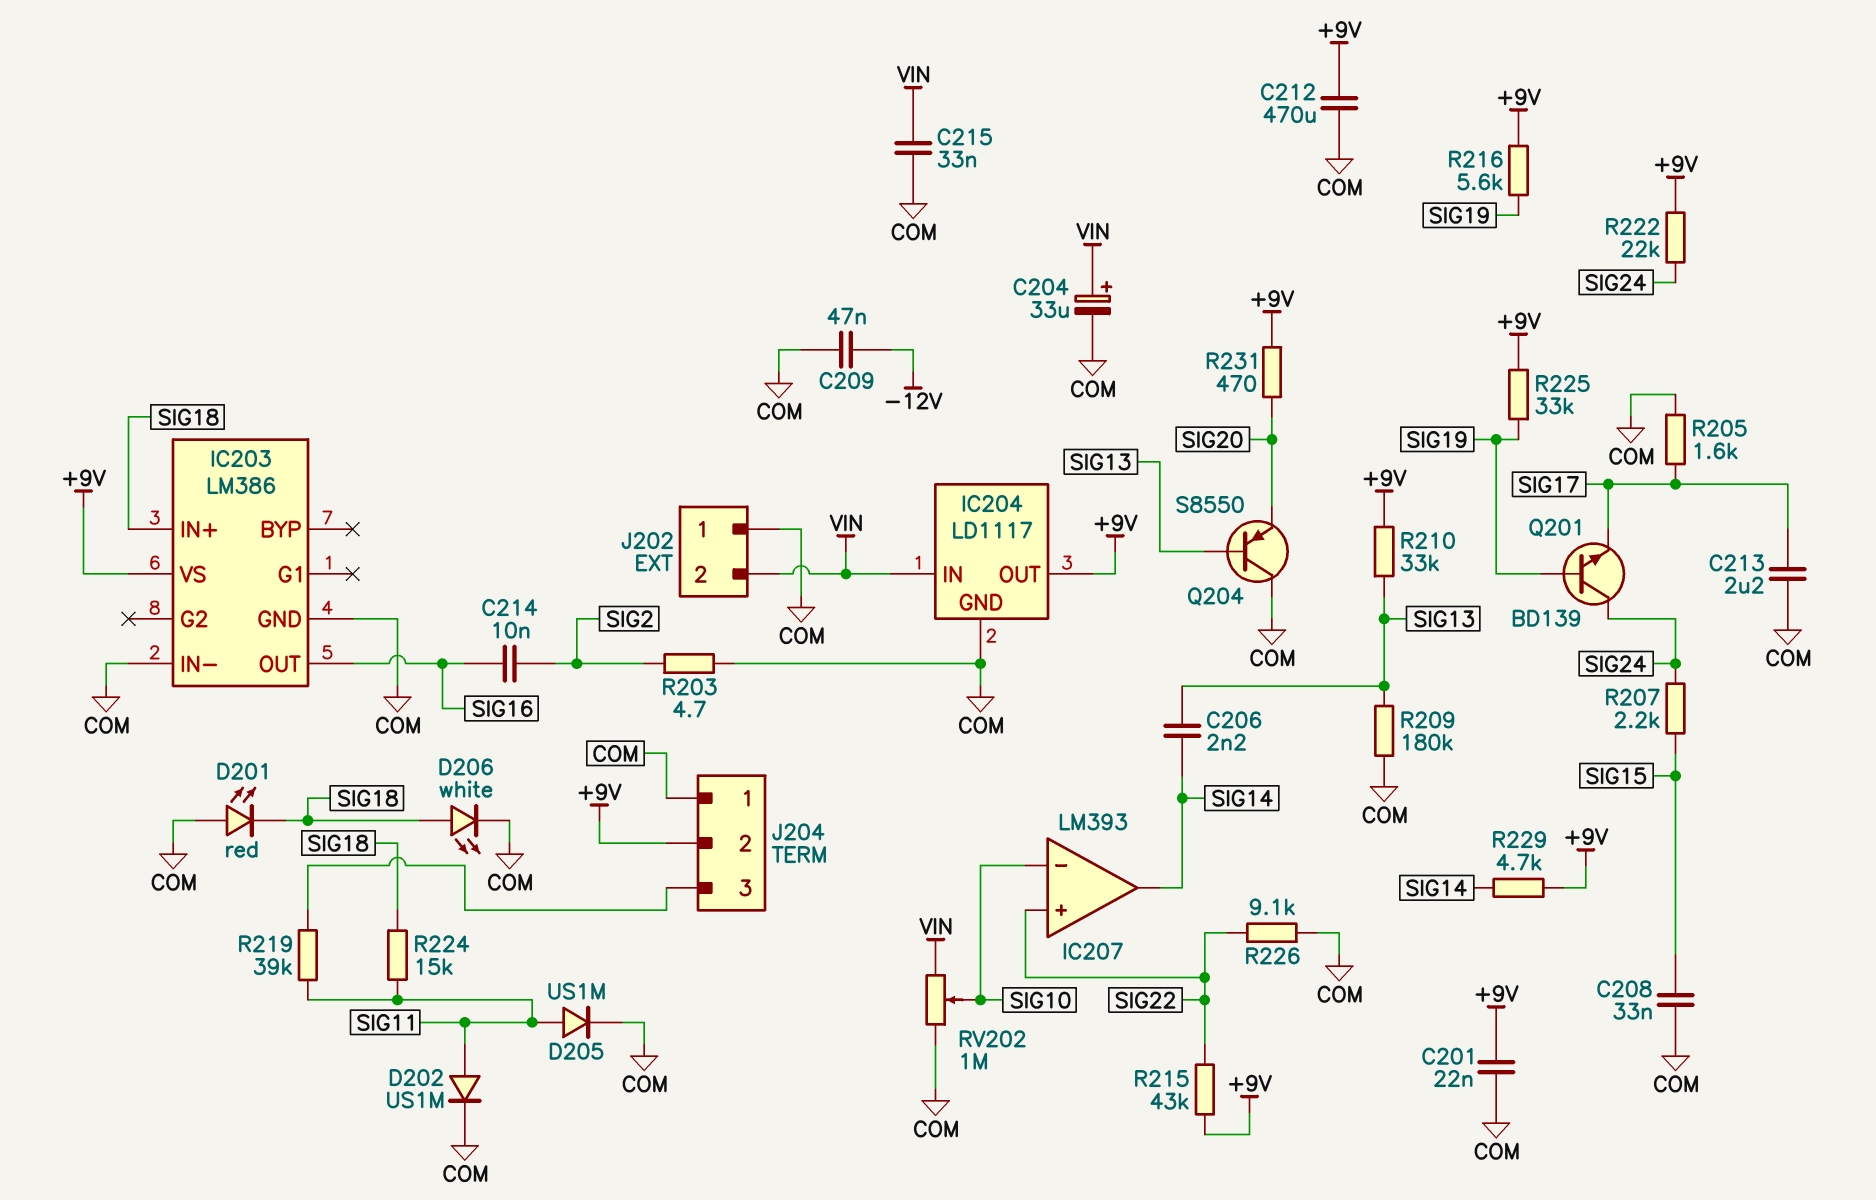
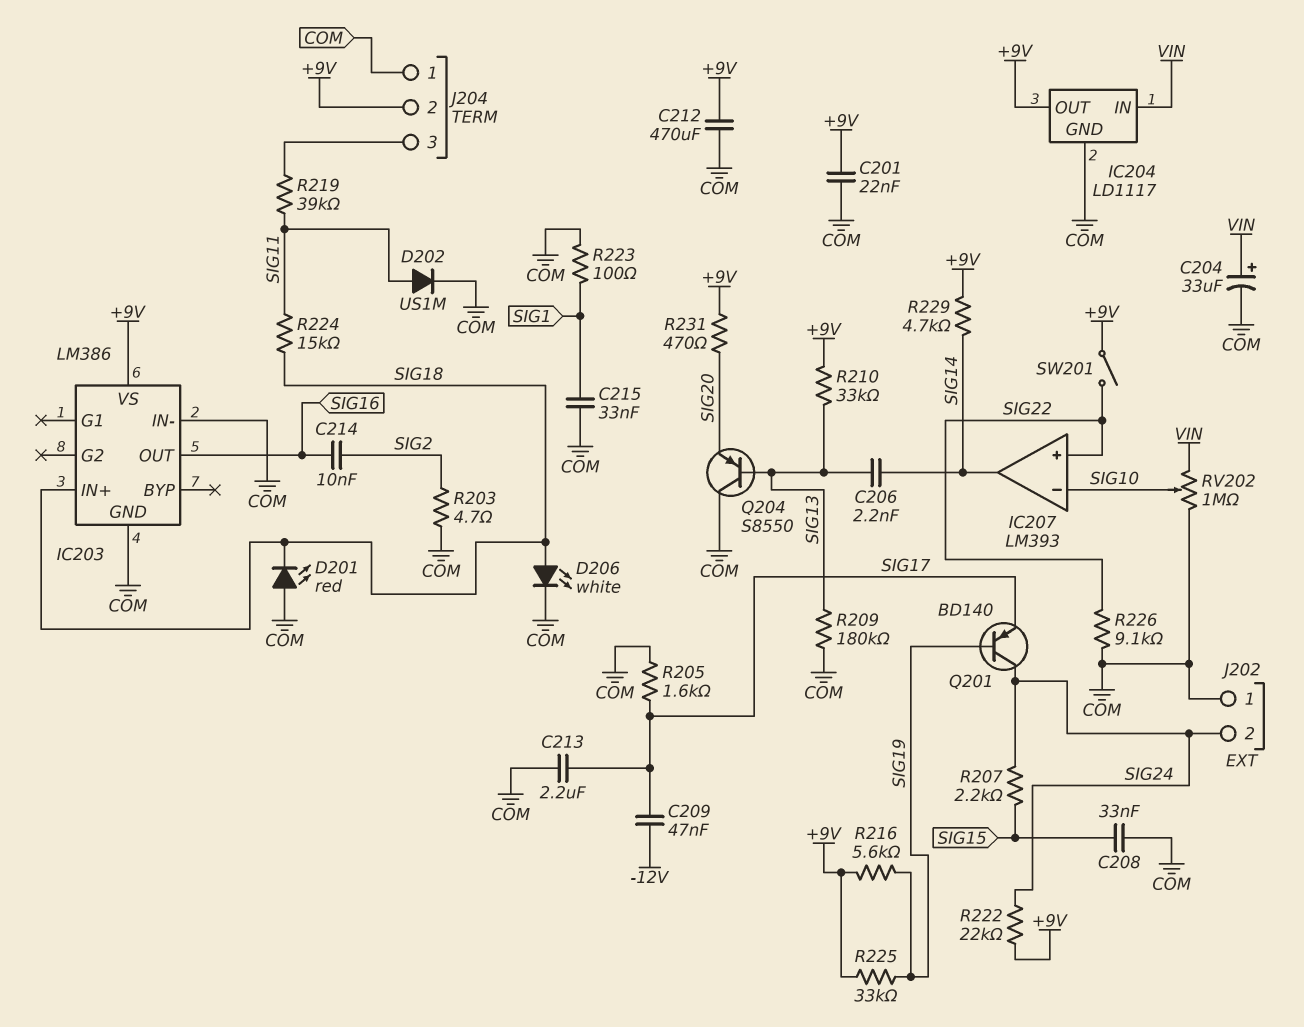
C209: 47nF (-12V, COM) -> 47nF (-12V, SIG17)
C215: 33nF (COM, VIN) -> 33nF (COM, SIG1)
D205: diode US1M (A SIG11, K COM) -> none
J202 pin 2: VIN -> SIG24
Q201: NPN BD139 (B SIG19, C SIG24, E SIG17) -> PNP BD140 (B SIG19, C SIG24, E SIG17)
R215: 43k (+9V, SIG22) -> none
R223: none -> 100 (COM, SIG1)
SW201: none -> switch (+9V, SIG22)

